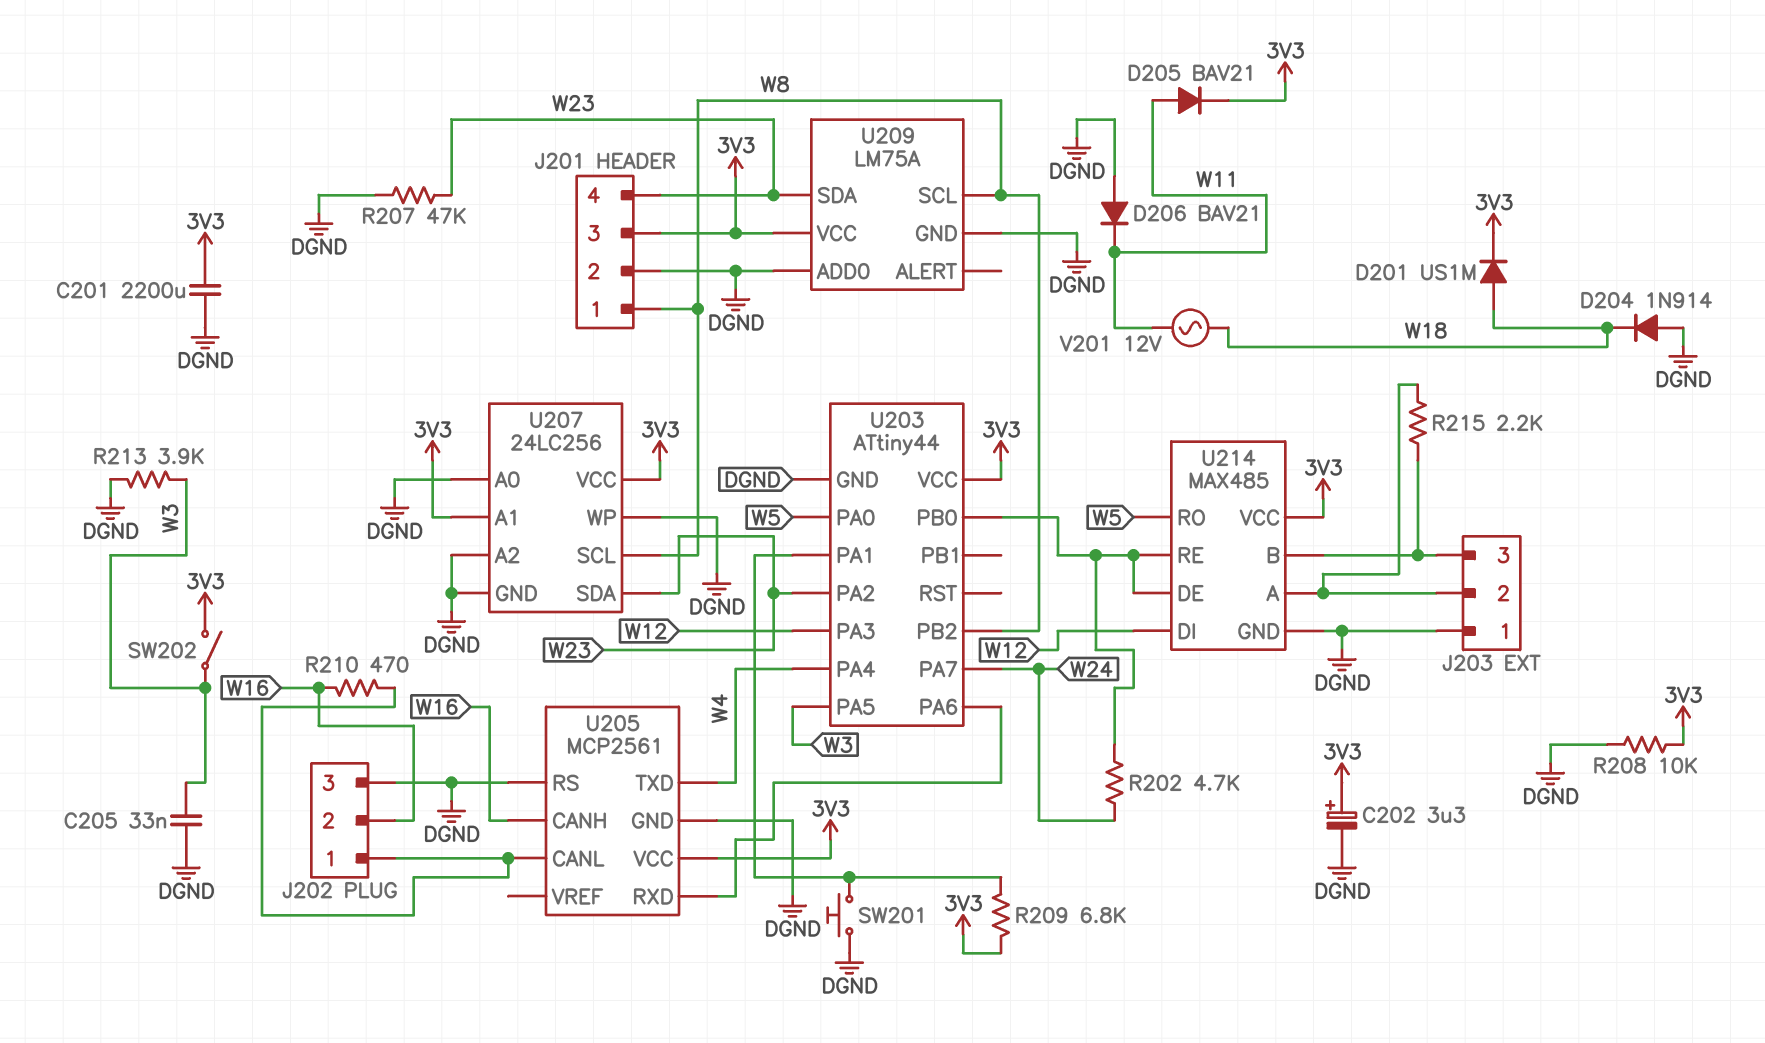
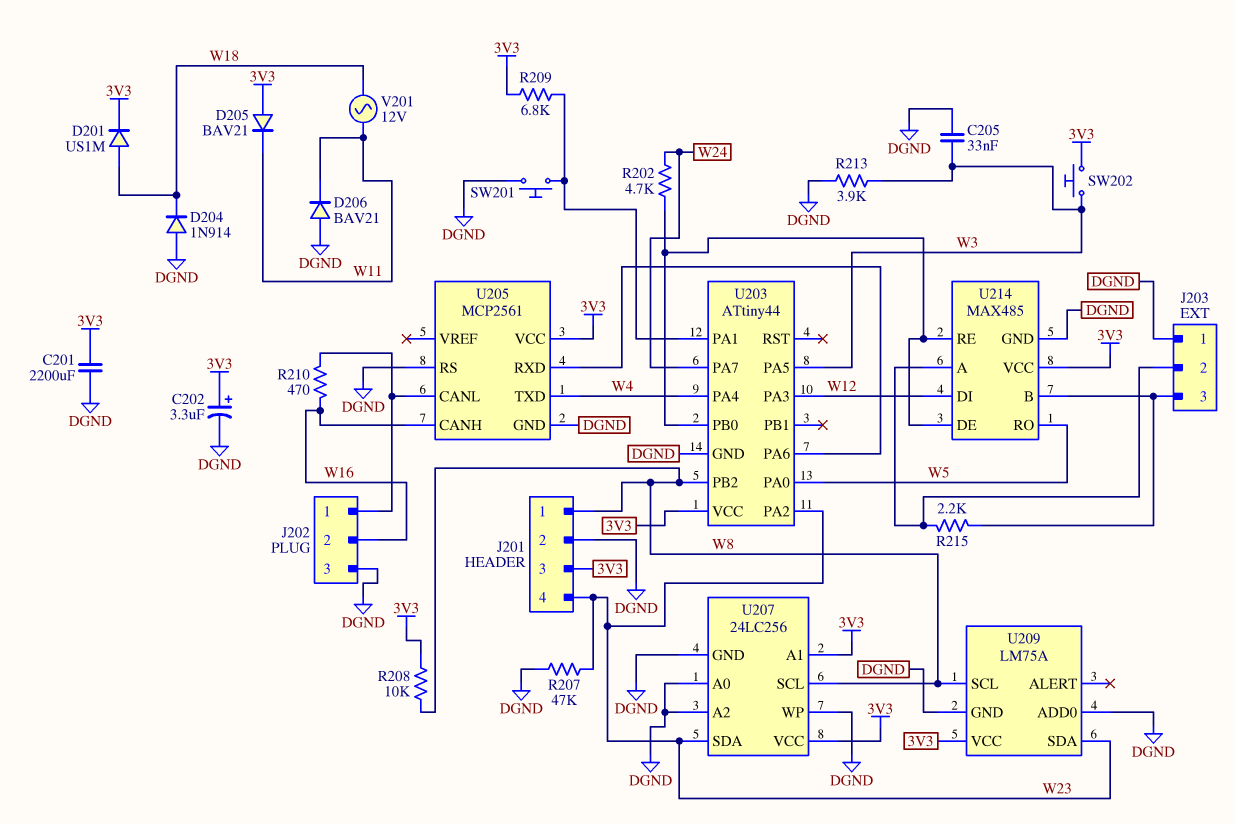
D205: diode BAV21 (A W11, K 3V3) -> diode BAV21 (A 3V3, K W11)
R208: 10k (3V3, DGND) -> 10k (3V3, W8)
SW202: switch (3V3, W3) -> button (3V3, W3)

